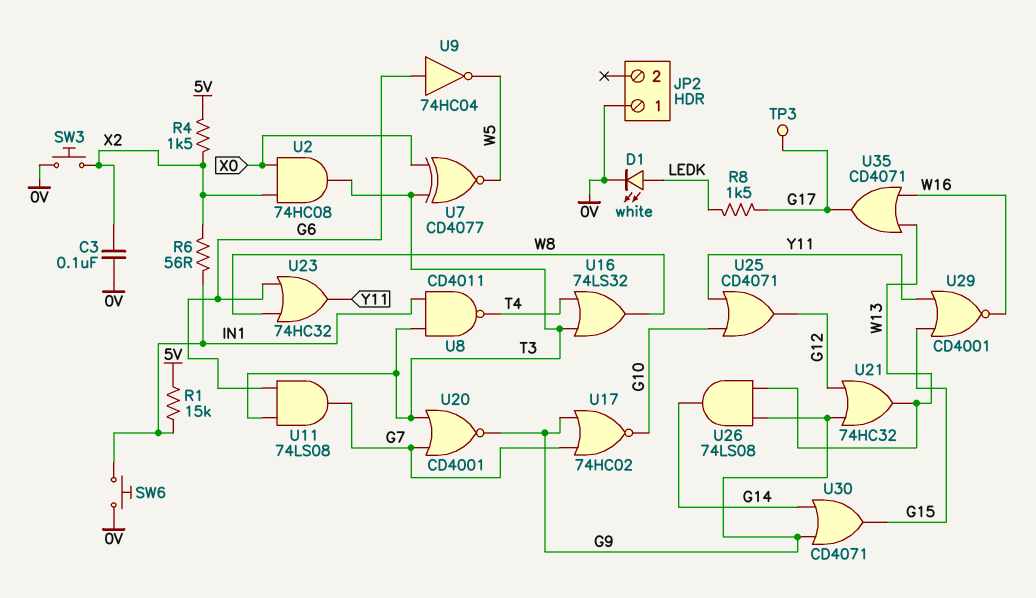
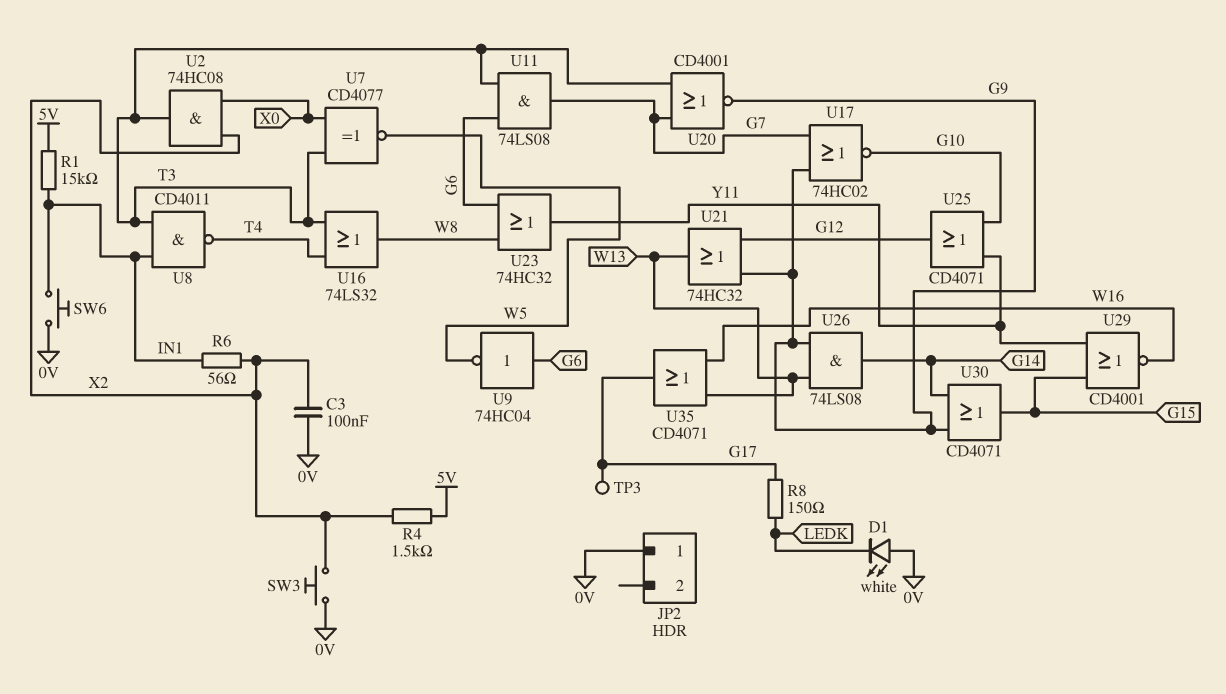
D1: LED white (A LEDK, K 0V) -> LED white (A 0V, K LEDK)
R8: 1.5k (G17, LEDK) -> 150 (G17, LEDK)

